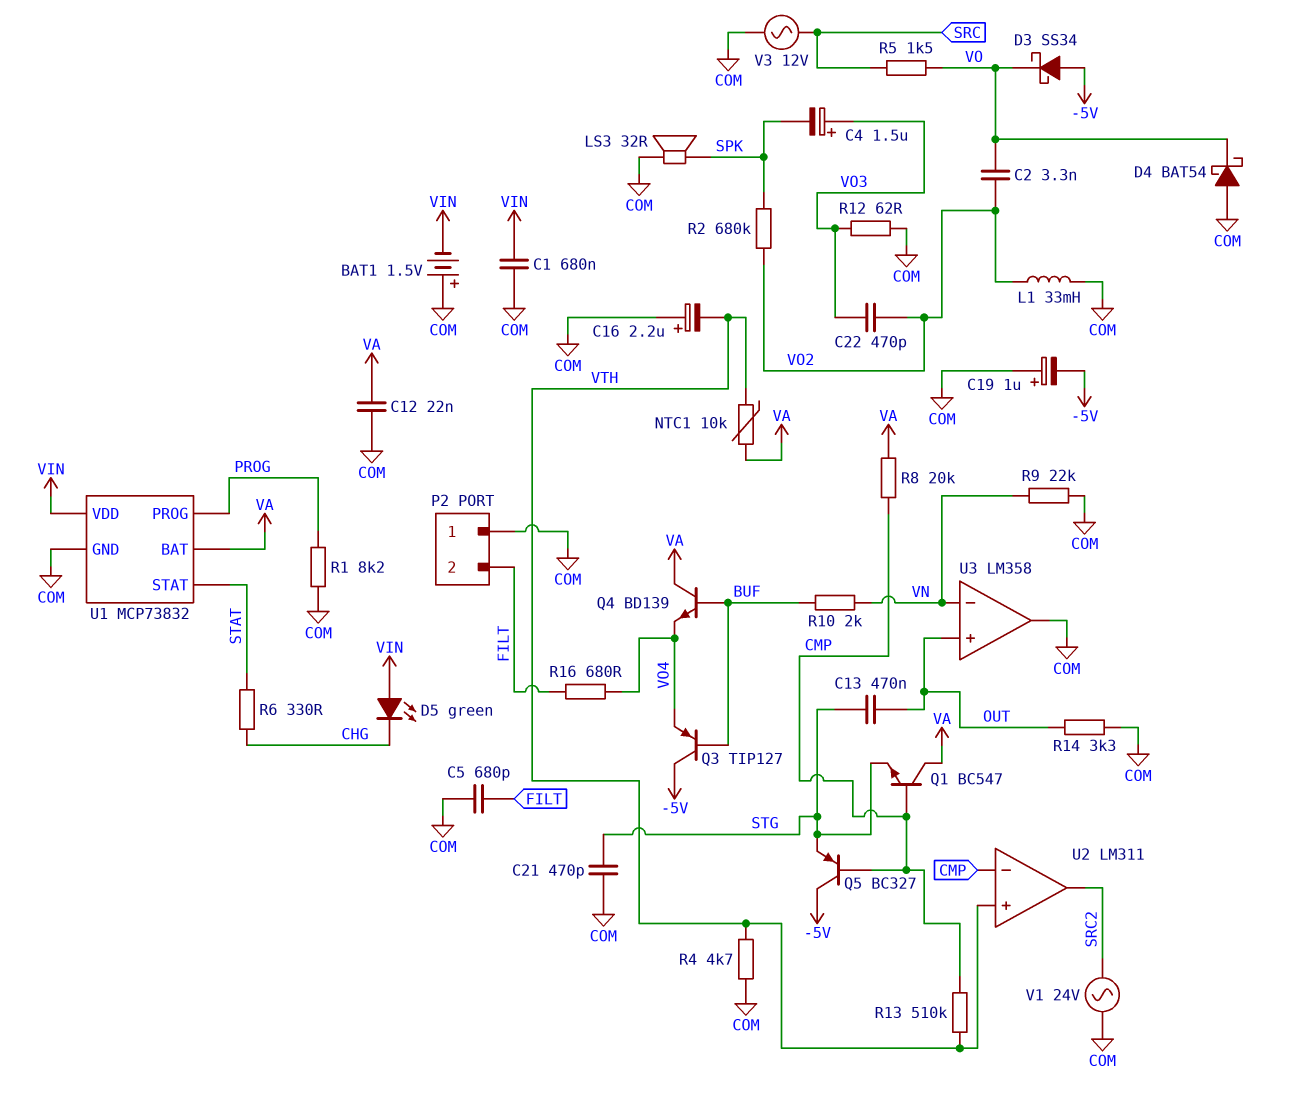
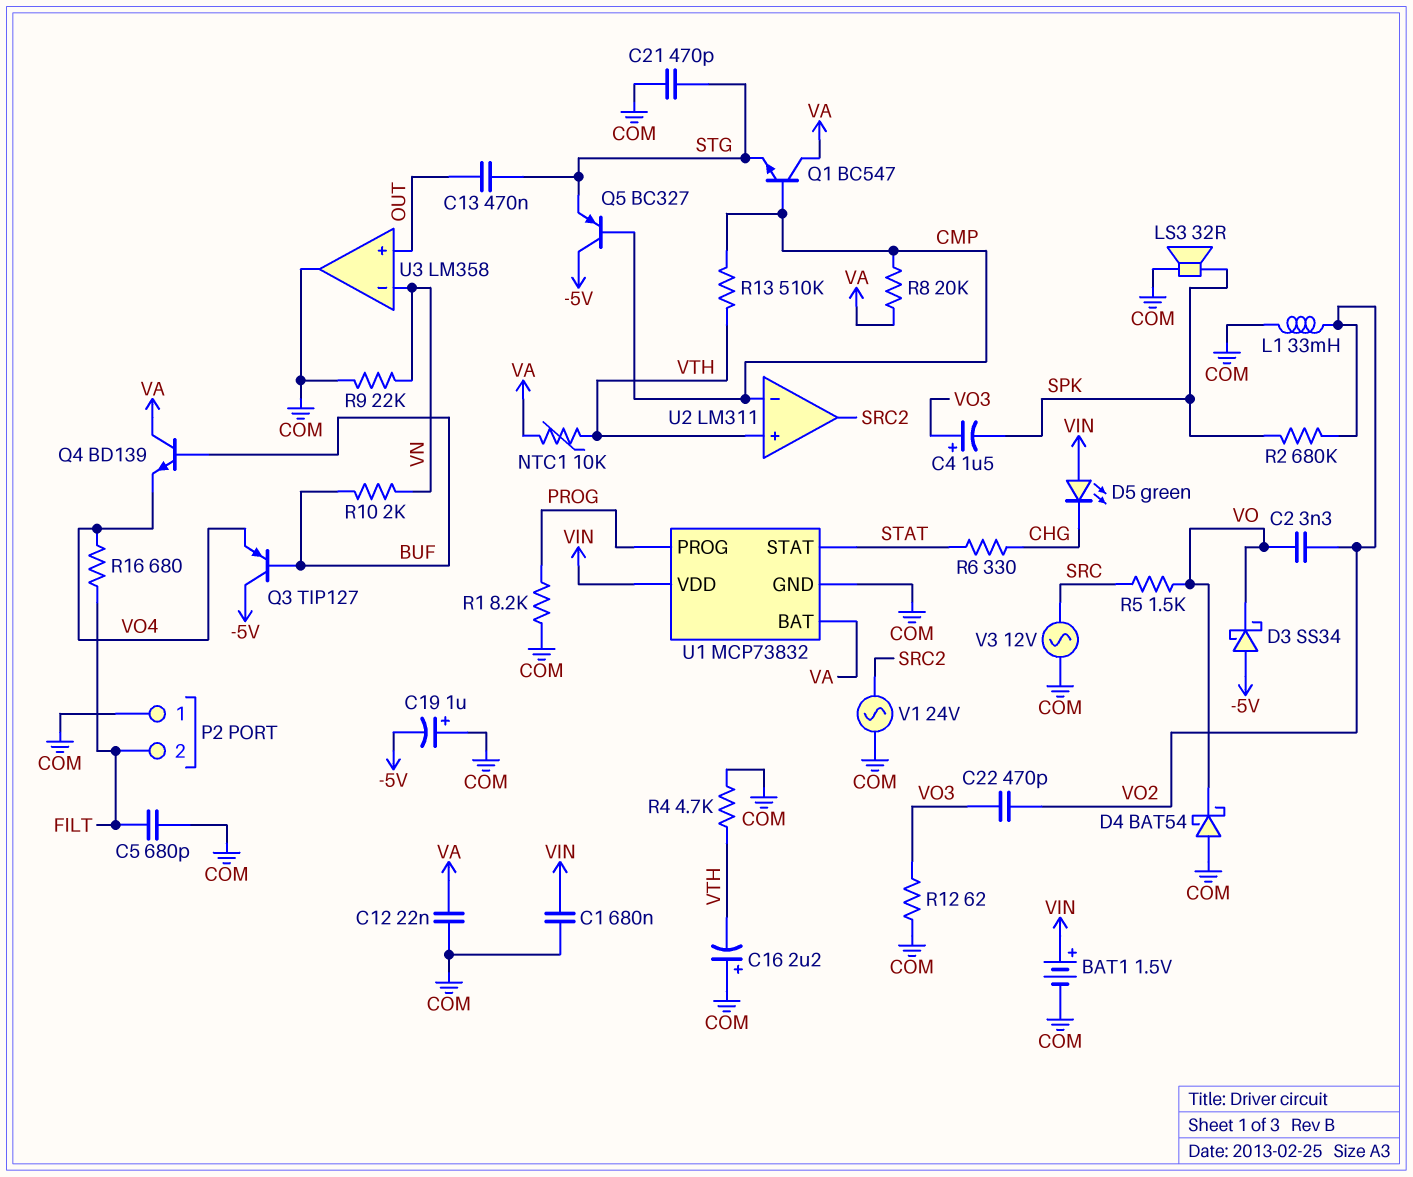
BAT1: 1.5V (plus COM, minus VIN) -> 1.5V (plus VIN, minus COM)
R14: 3.3k (COM, OUT) -> none

